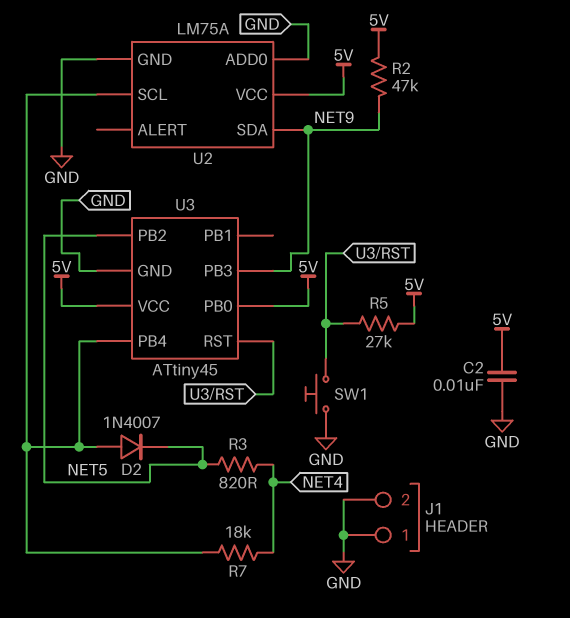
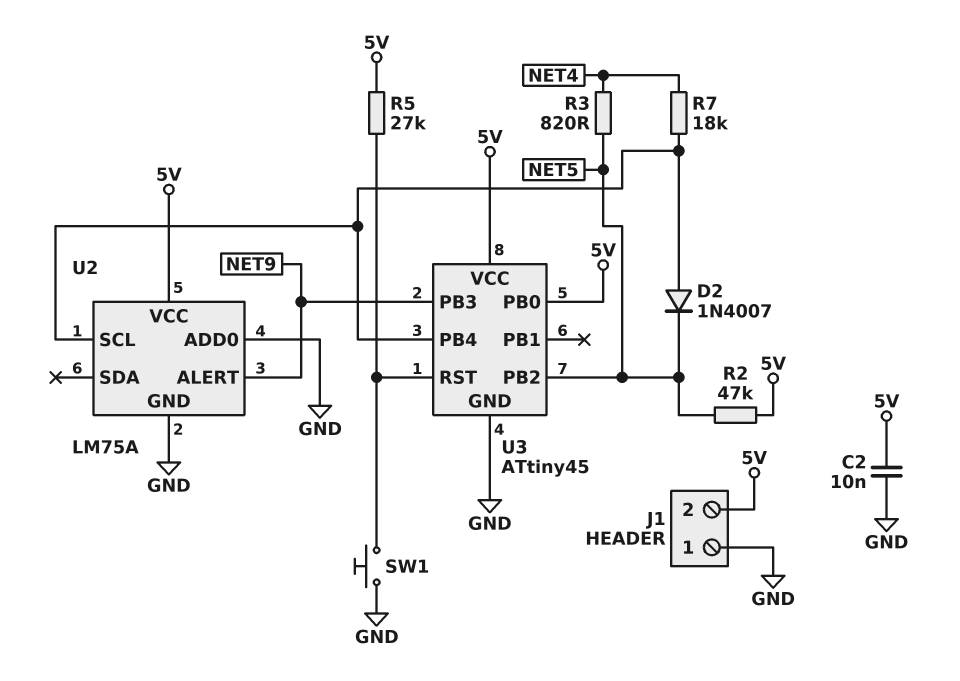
J1 pin 2: GND -> 5V
R2: 47k (5V, NET9) -> 47k (5V, NET5)
U2 pin ALERT: none -> NET9
U2 pin SDA: NET9 -> none

